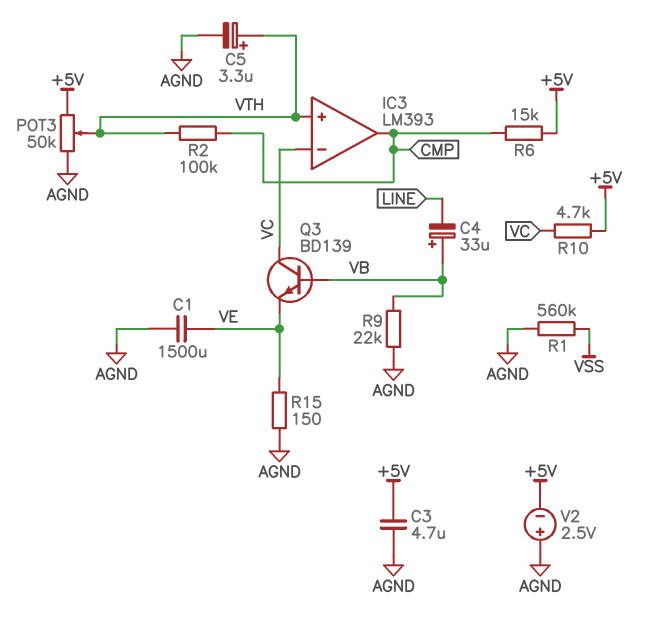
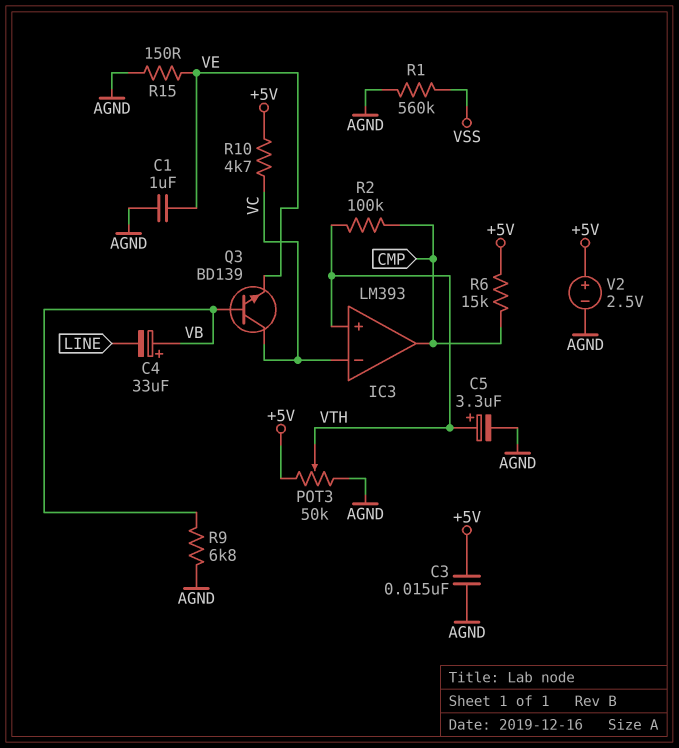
C1: 1500uF (AGND, VE) -> 1uF (AGND, VE)
C3: 4.7uF (+5V, AGND) -> 15nF (+5V, AGND)
R9: 22k (AGND, VB) -> 6.8k (AGND, VB)
V2: 2.5V (plus AGND, minus +5V) -> 2.5V (plus +5V, minus AGND)

